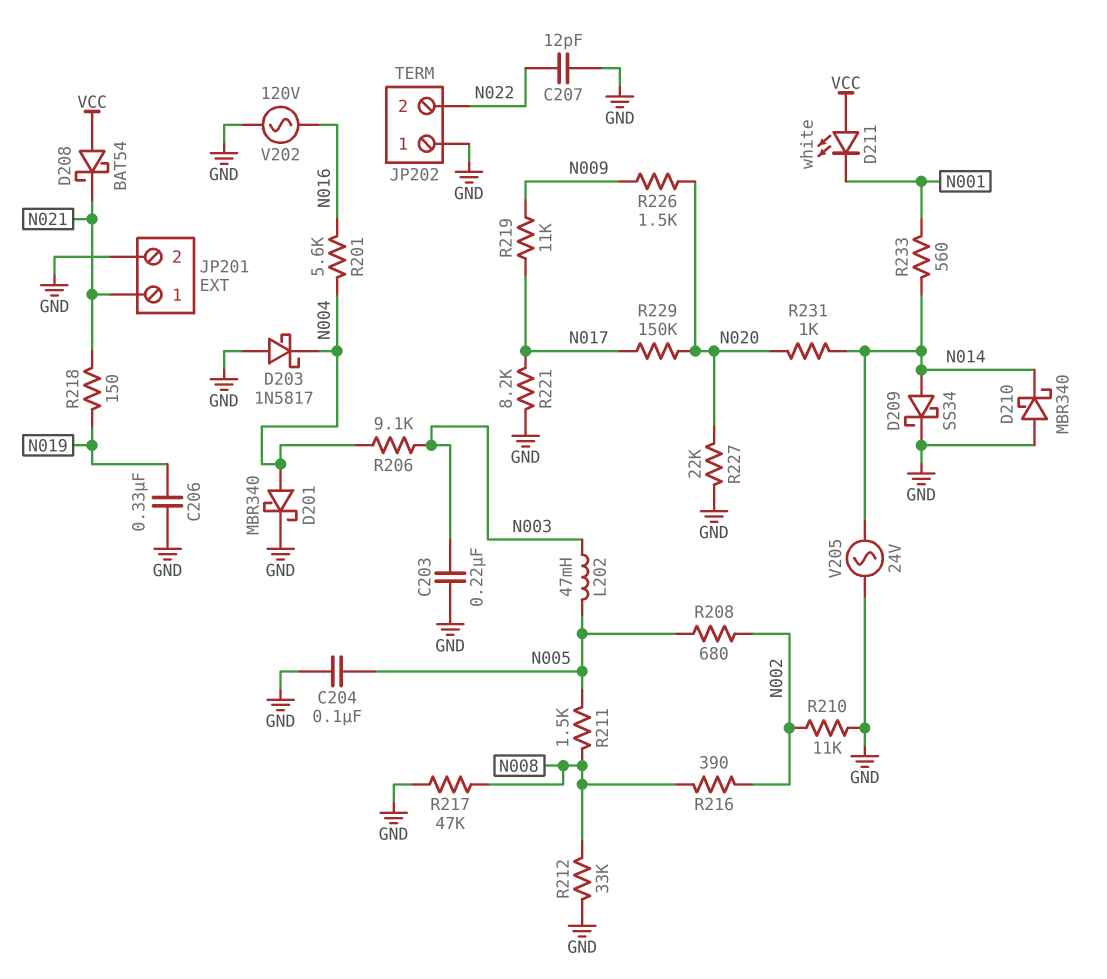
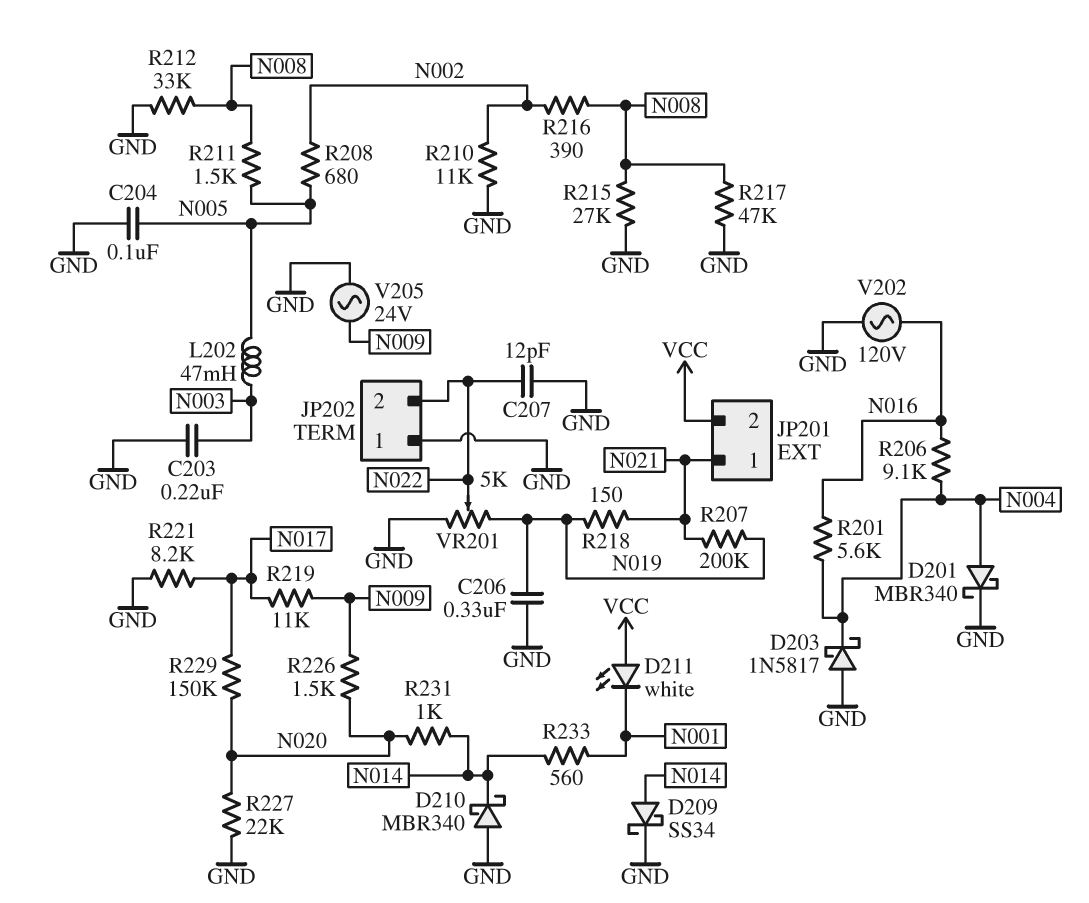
D208: schottky BAT54 (A VCC, K N021) -> none
JP201 pin 2: GND -> VCC
R206: 9.1k (N003, N004) -> 9.1k (N004, N016)
R207: none -> 200k (N019, N021)
R215: none -> 27k (GND, N008)
V205: AC 24V (GND, N014) -> AC 24V (GND, N009)
VR201: none -> 5k (GND, N019, wiper N022)

